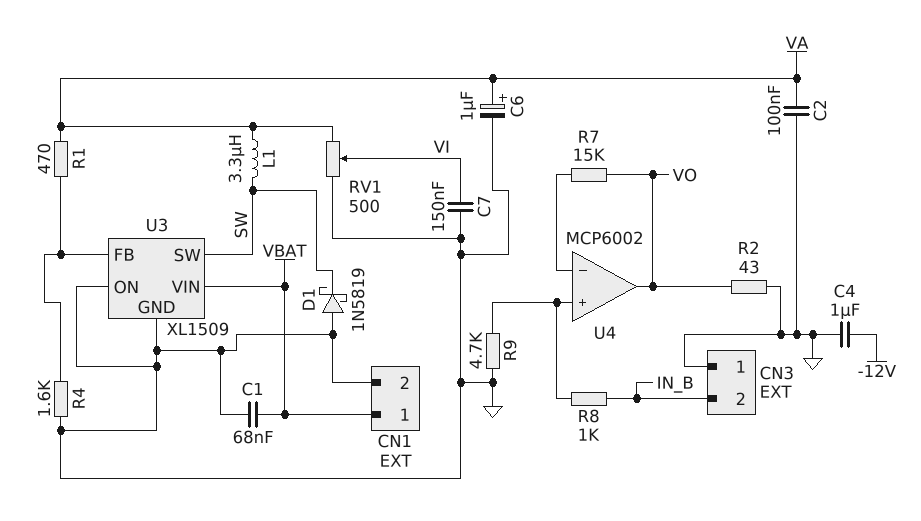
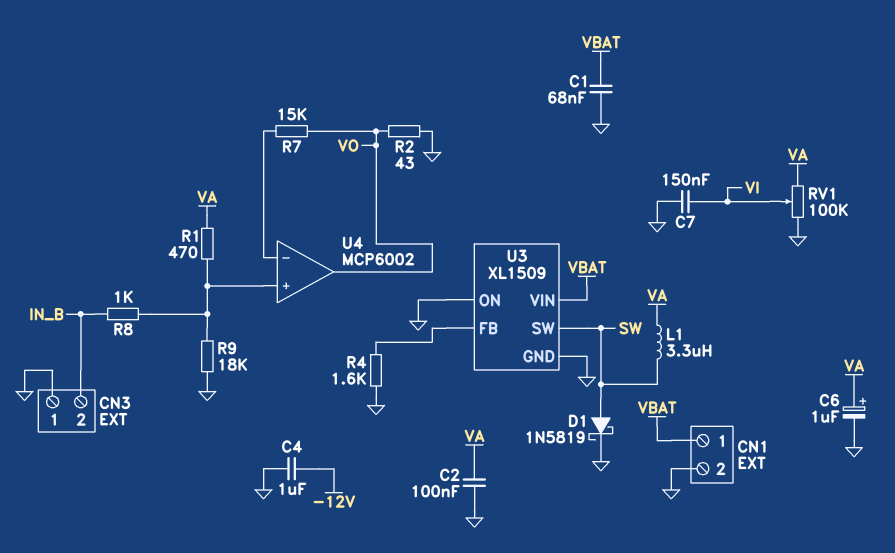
D1: schottky 1N5819 (A GND, K SW) -> schottky 1N5819 (A SW, K GND)
R1: 470 (U3/FB, VA) -> 470 (U4/in+, VA)
R9: 4.7k (GND, U4/in+) -> 18k (GND, U4/in+)
RV1: 500 (GND, VA, wiper VI) -> 100k (GND, VA, wiper VI)

